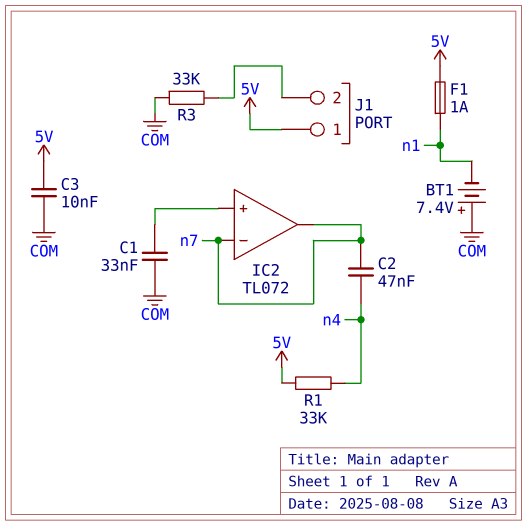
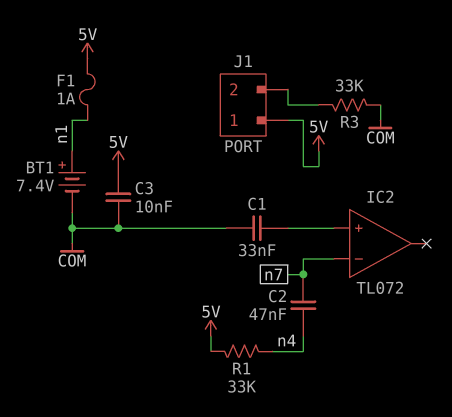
BT1: 7.4V (plus COM, minus n1) -> 7.4V (plus n1, minus COM)
IC2 pin out: n7 -> none

